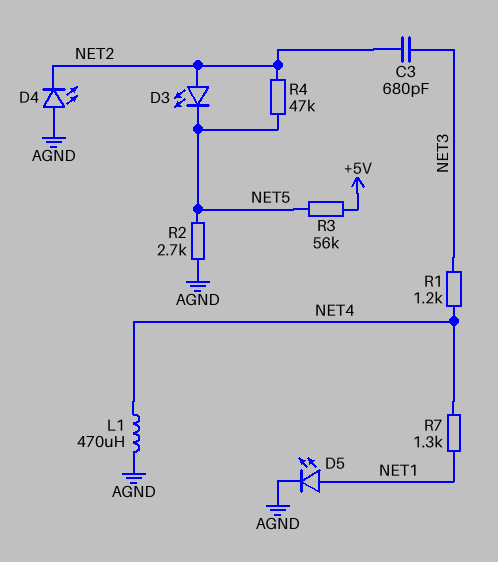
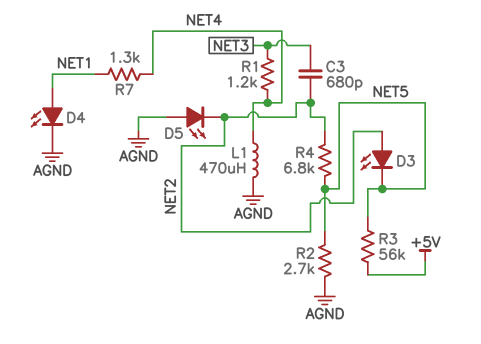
D4: LED (A AGND, K NET2) -> LED (A NET1, K AGND)
D5: LED (A NET1, K AGND) -> LED (A AGND, K NET2)
R4: 47k (NET2, NET5) -> 6.8k (NET2, NET5)

